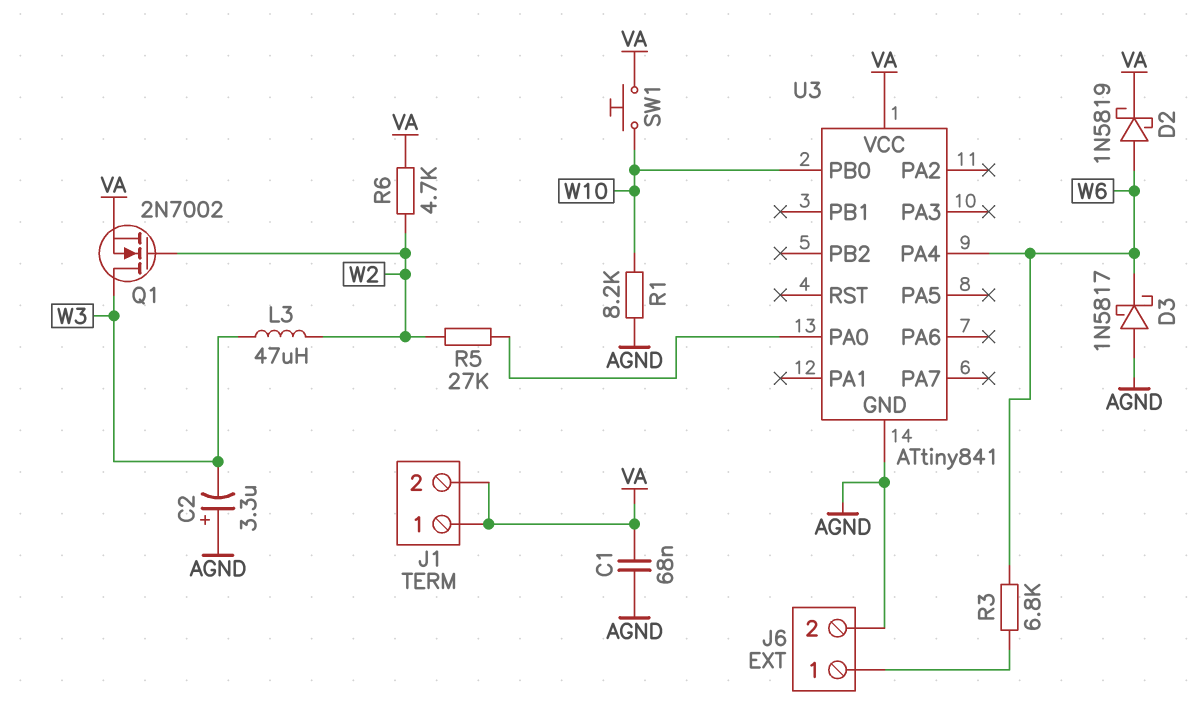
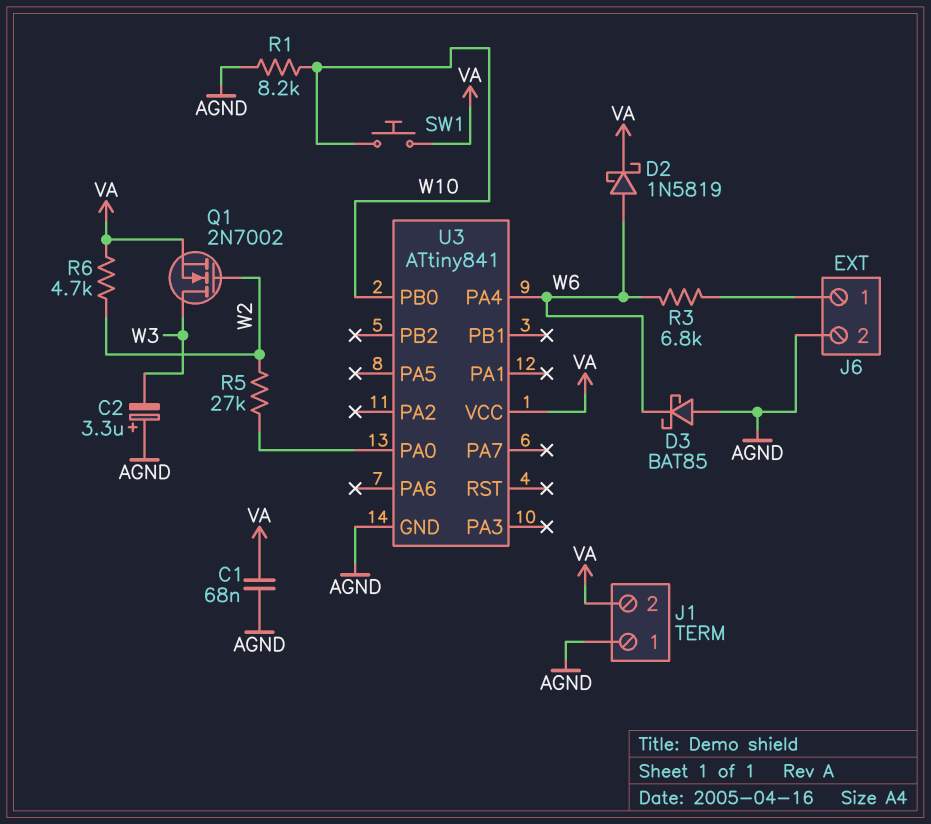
D3: schottky 1N5817 (A AGND, K W6) -> schottky BAT85 (A AGND, K W6)
J1 pin 1: VA -> AGND
L3: 47uH (W2, W3) -> none

